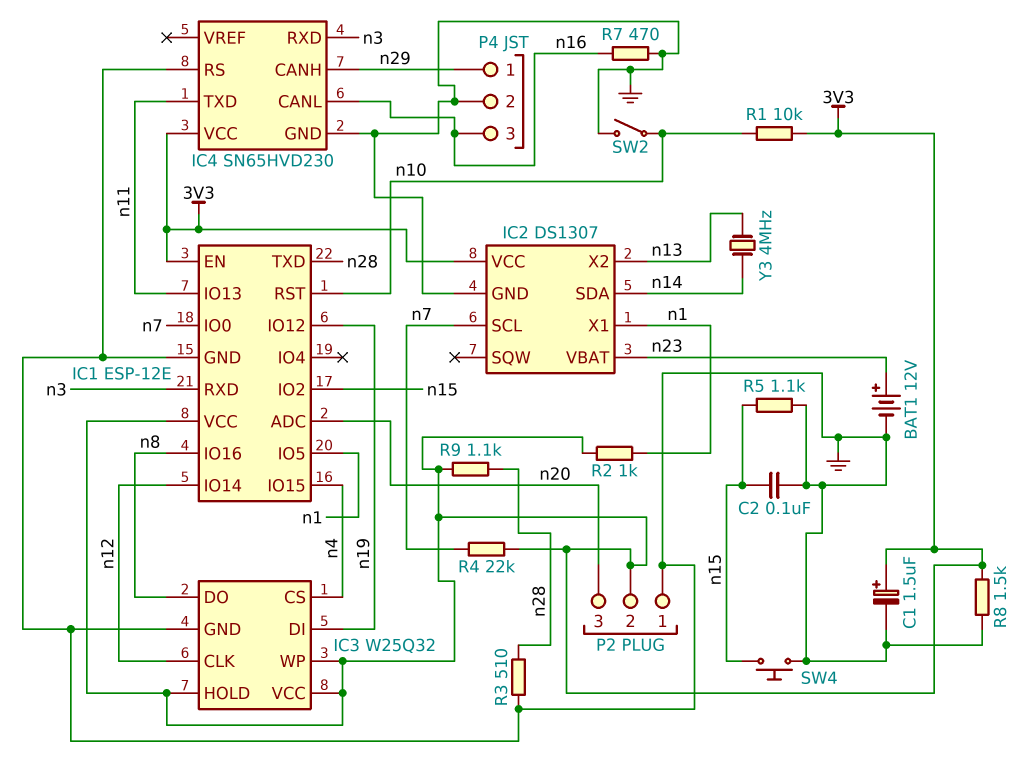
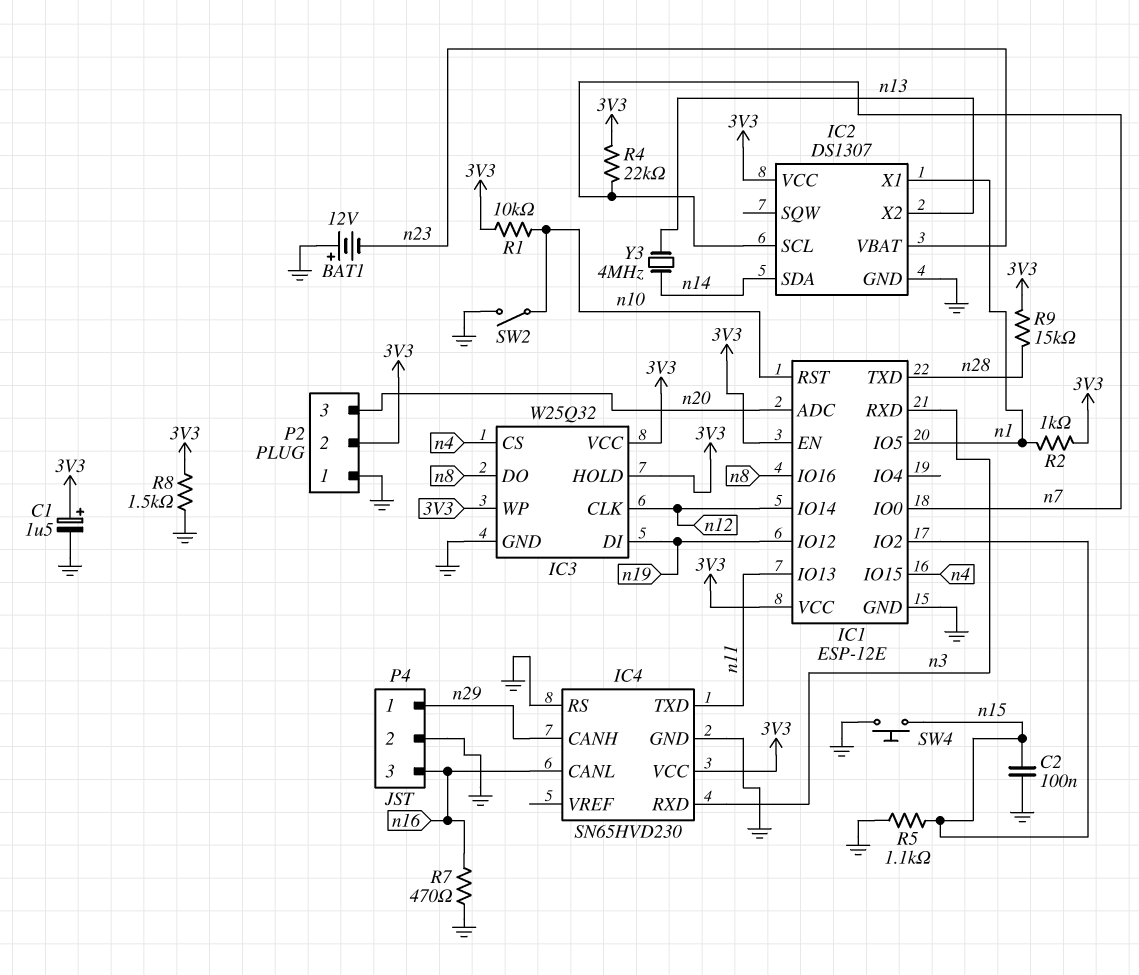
BAT1: 12V (plus n23, minus GND) -> 12V (plus GND, minus n23)
R3: 510 (GND, n28) -> none
R9: 1.1k (3V3, n28) -> 15k (3V3, n28)

